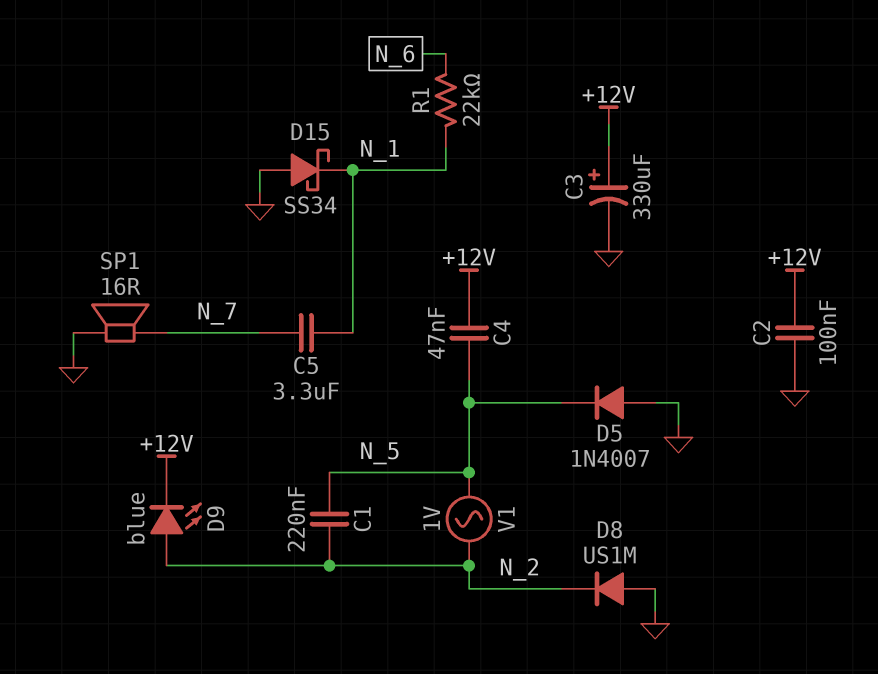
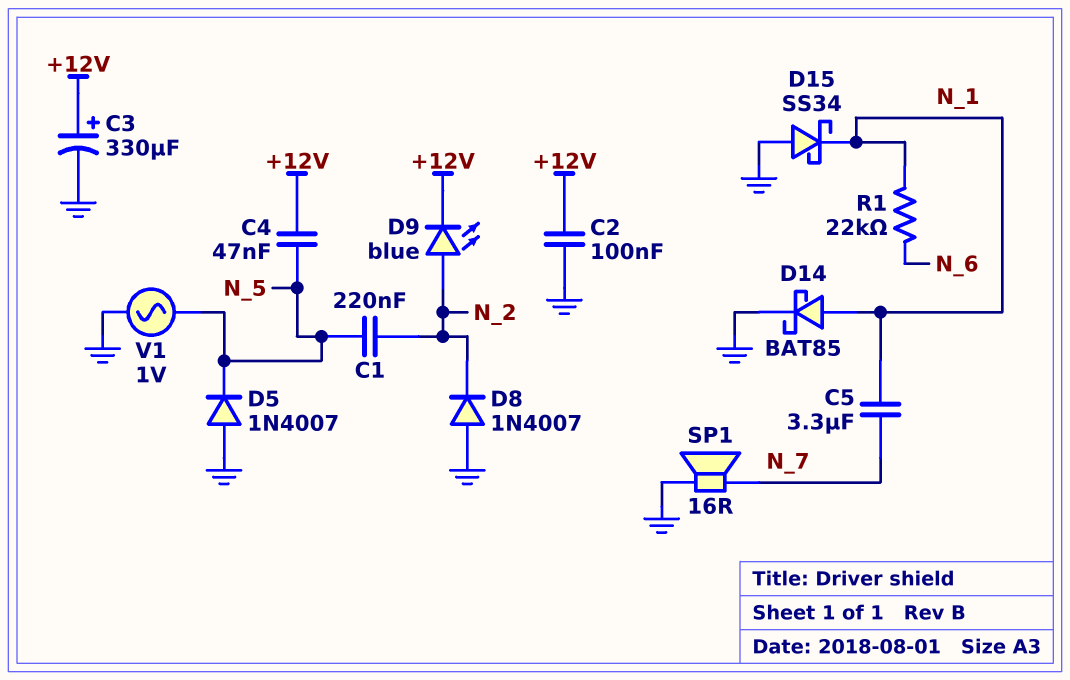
D8: diode US1M (A GND, K N_2) -> diode 1N4007 (A GND, K N_2)
D14: none -> schottky BAT85 (A N_1, K GND)
V1: AC 1V (N_2, N_5) -> AC 1V (GND, N_5)

